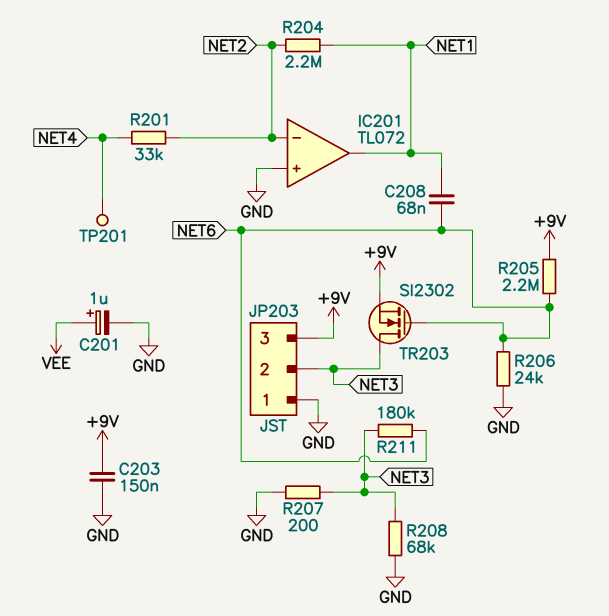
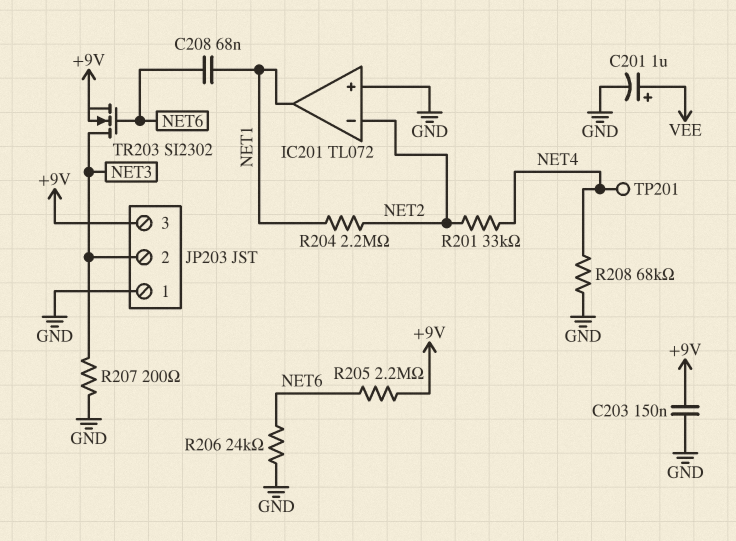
R208: 68k (GND, NET3) -> 68k (GND, NET4)
R211: 180k (NET3, NET6) -> none

